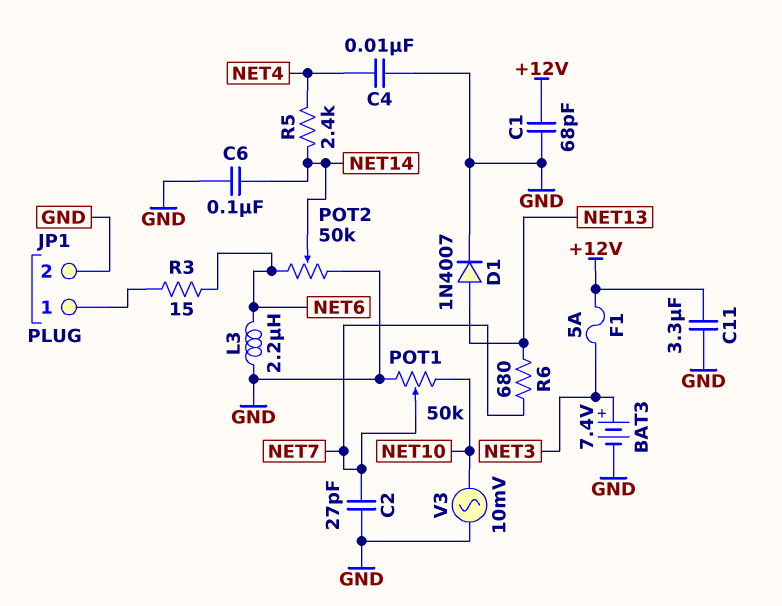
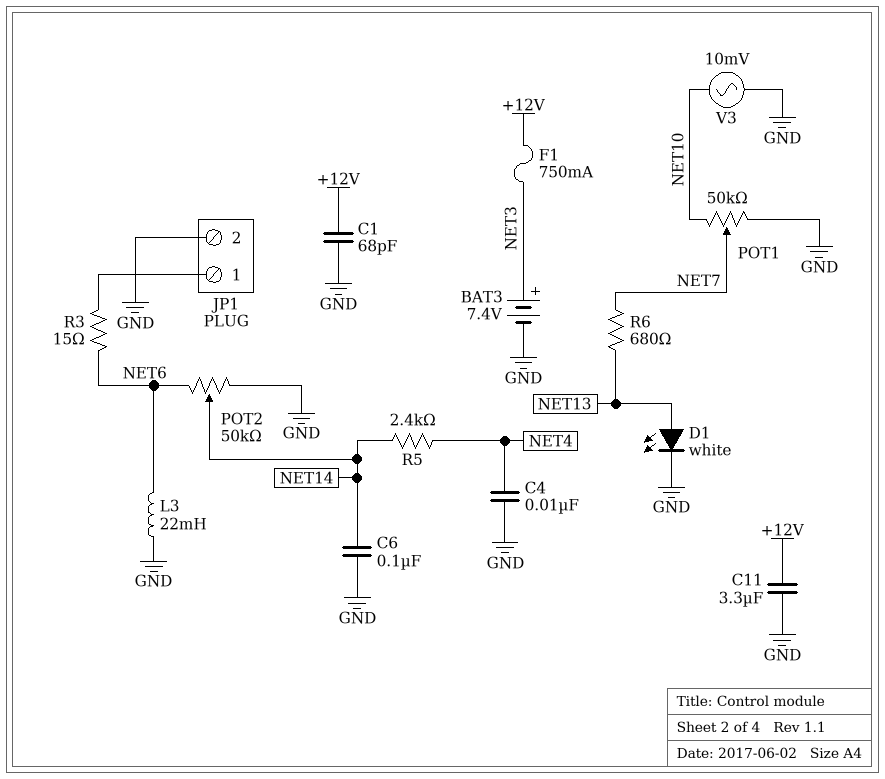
C2: 27pF (GND, NET7) -> none
D1: diode 1N4007 (A NET13, K GND) -> LED white (A NET13, K GND)
F1: 5A (+12V, NET3) -> 750mA (+12V, NET3)
L3: 2.2uH (GND, NET6) -> 22mH (GND, NET6)

